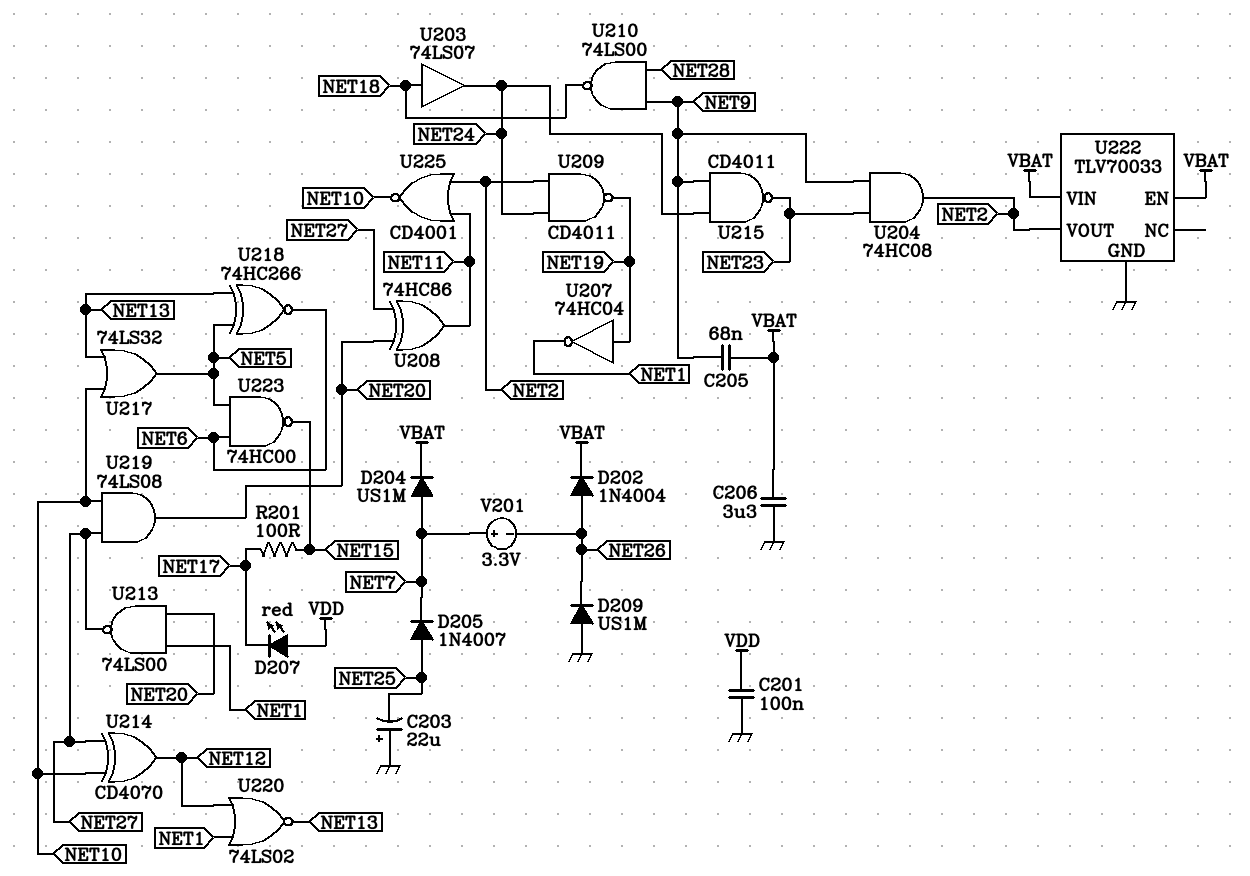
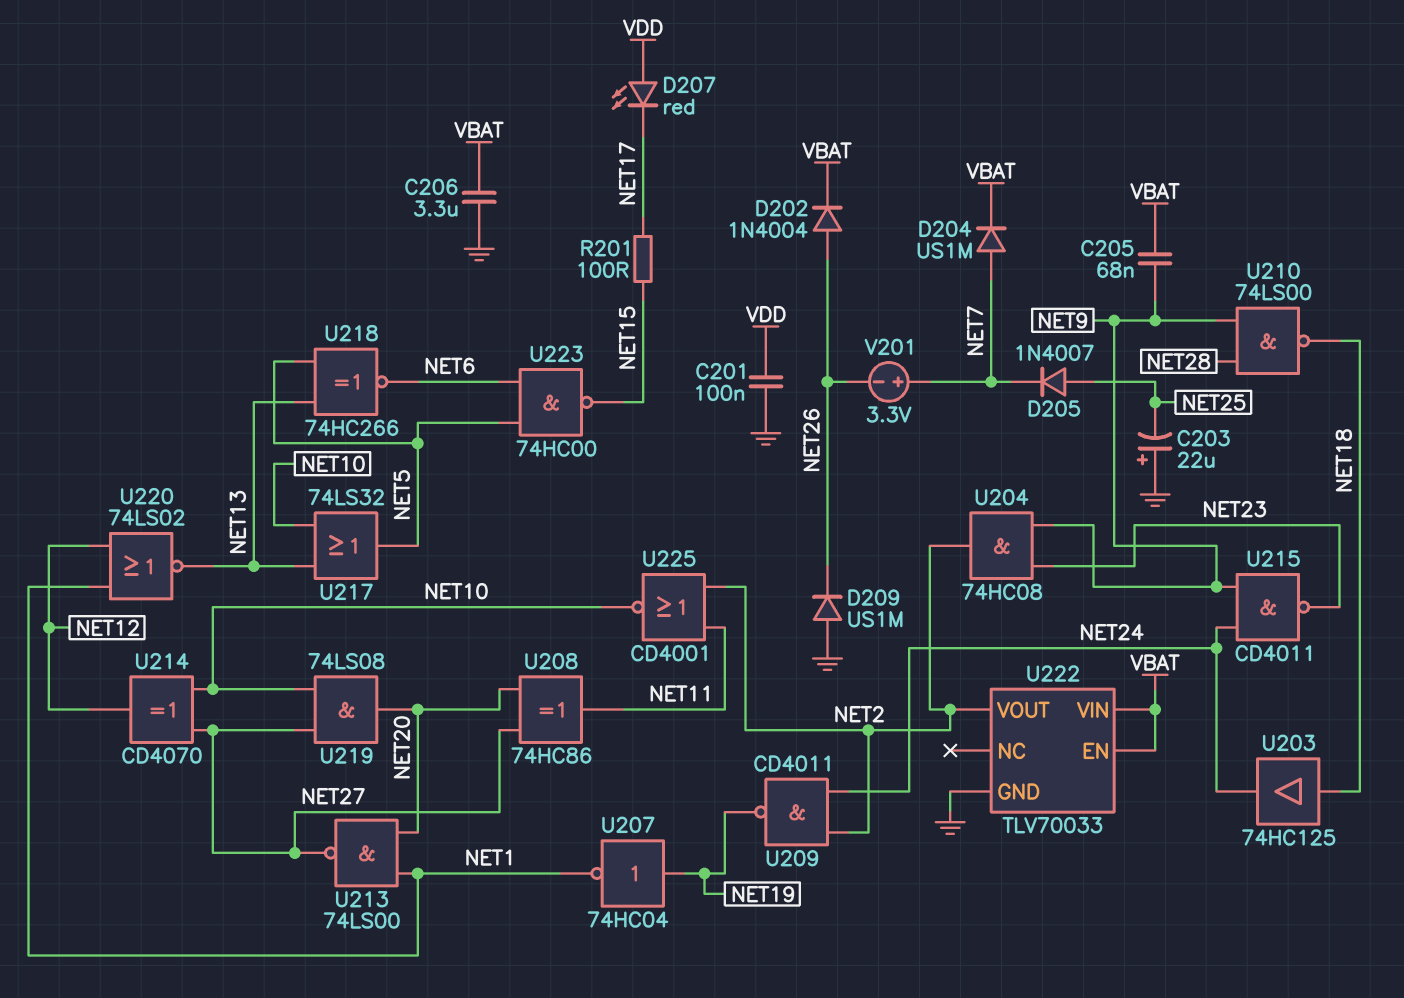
U203: buffer 74LS07 (in NET18, out NET24) -> buffer 74HC125 (in NET18, out NET24)

